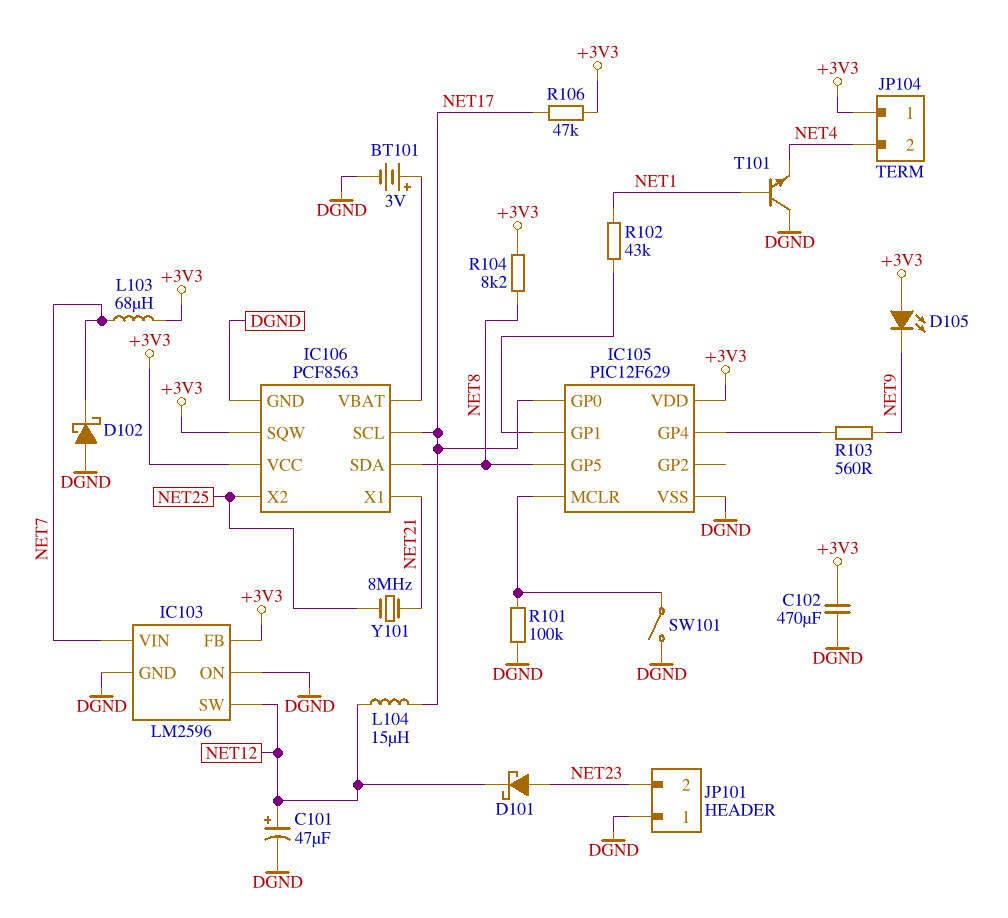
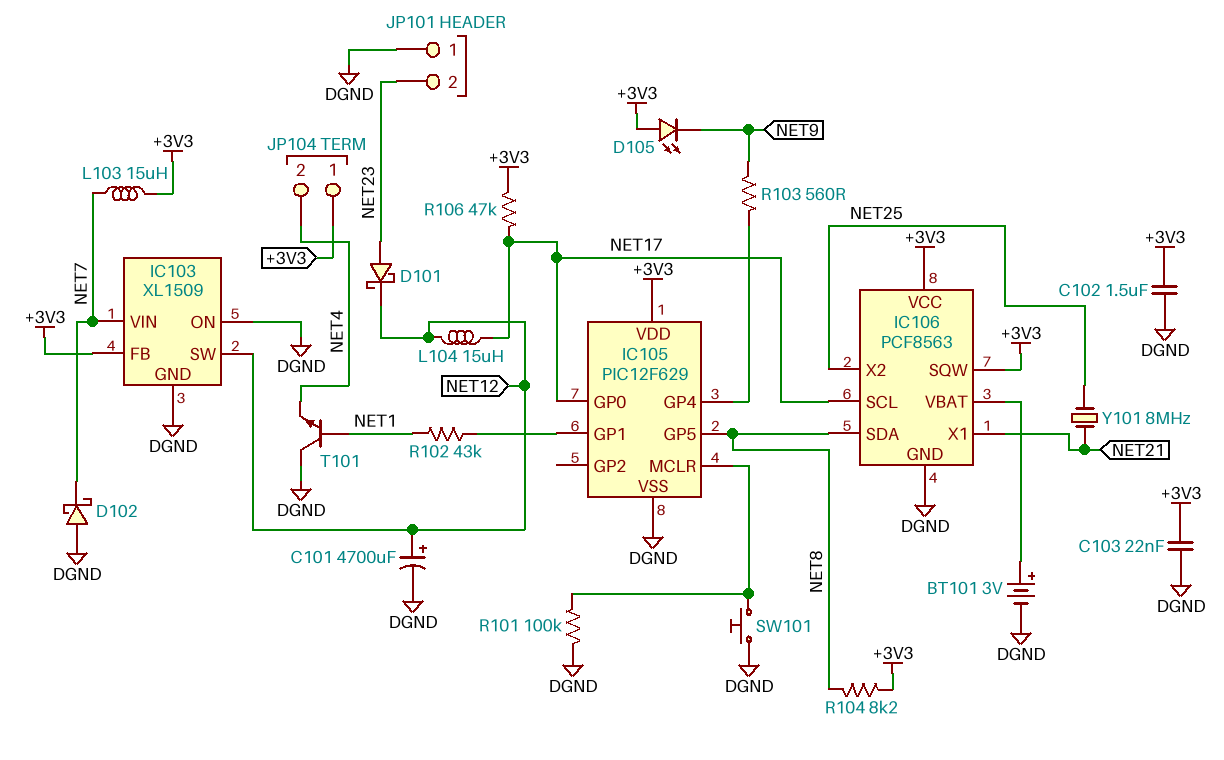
C101: 47uF (plus NET12, minus DGND) -> 4700uF (plus NET12, minus DGND)
C102: 470uF (+3V3, DGND) -> 1.5uF (+3V3, DGND)
C103: none -> 22nF (+3V3, DGND)
IC103: LM2596 -> XL1509
L103: 68uH (+3V3, NET7) -> 15uH (+3V3, NET7)
SW101: switch (DGND, IC105/MCLR) -> button (DGND, IC105/MCLR)

